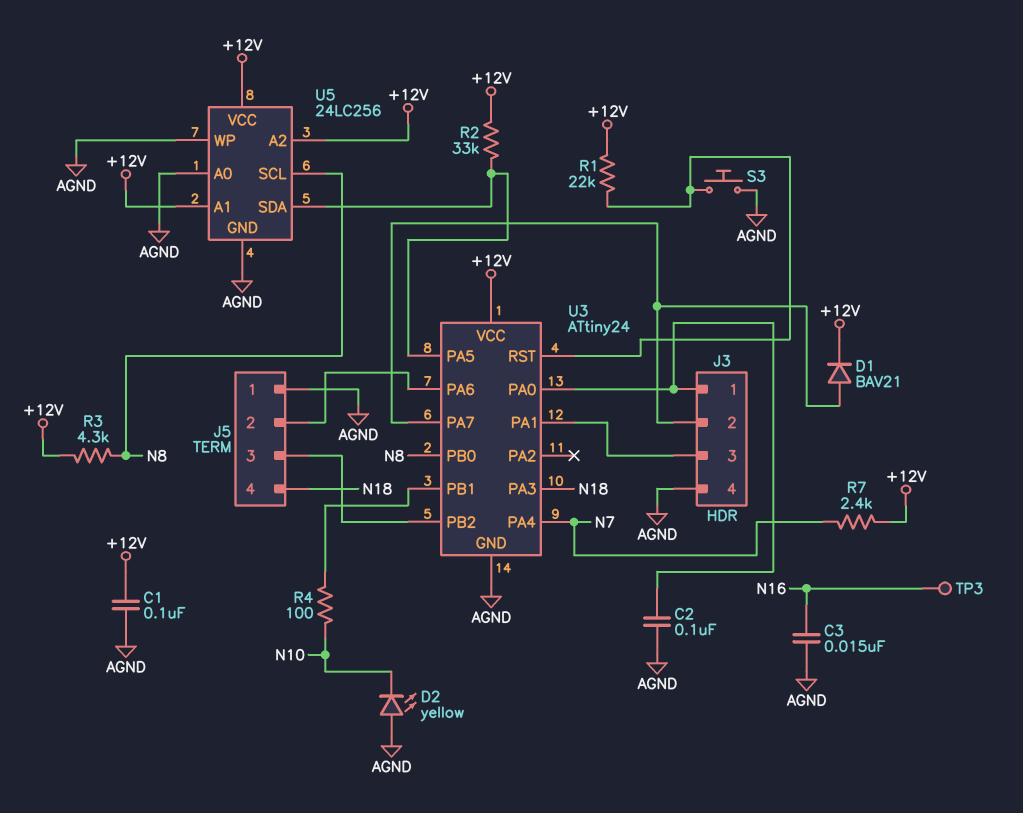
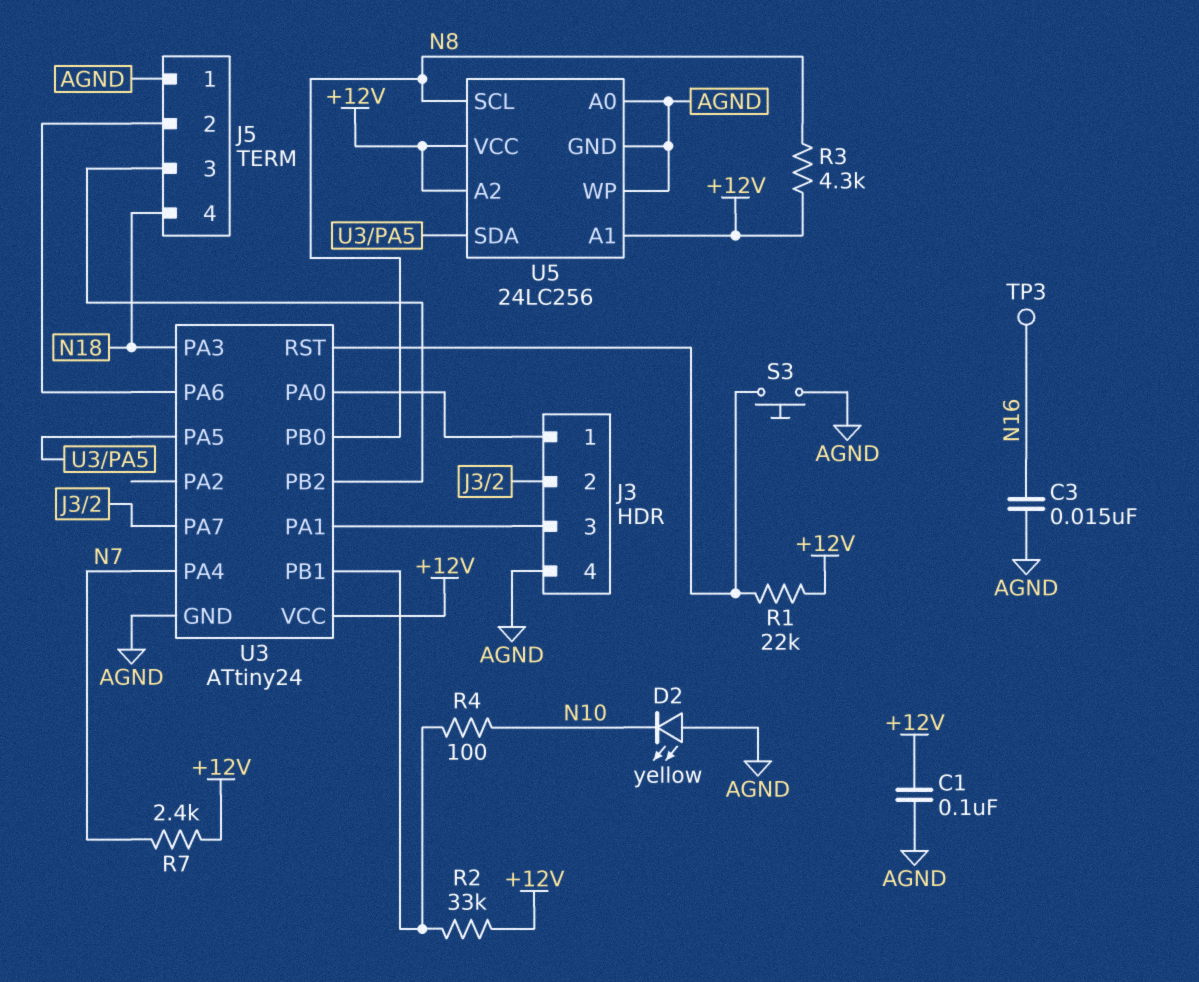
C2: 100nF (AGND, J3/1) -> none
D1: diode BAV21 (A J3/2, K +12V) -> none
R2: 33k (+12V, U3/PA5) -> 33k (+12V, U3/PB1)

